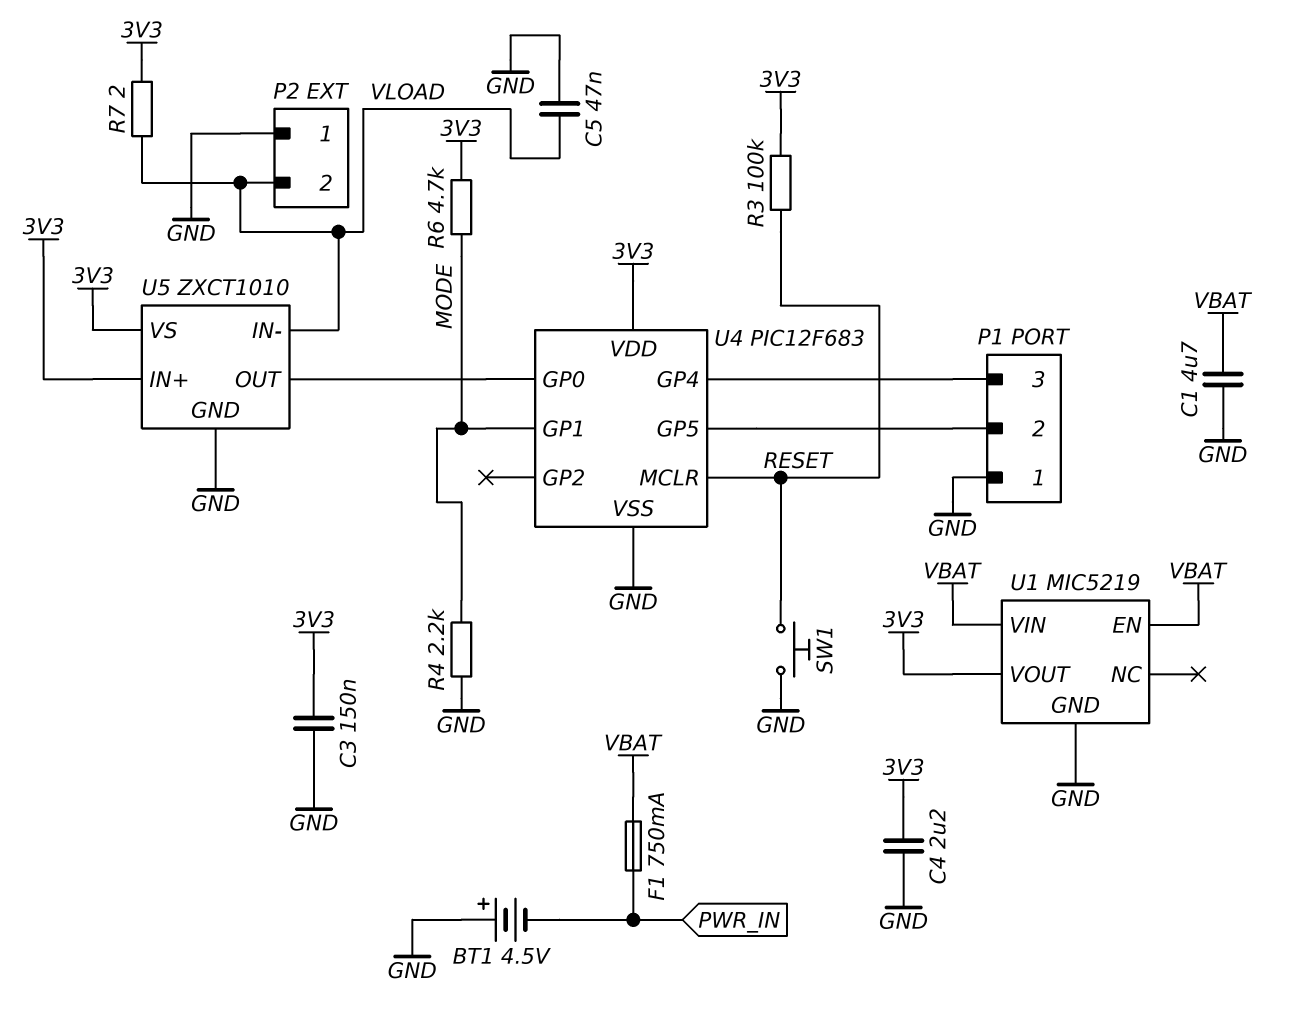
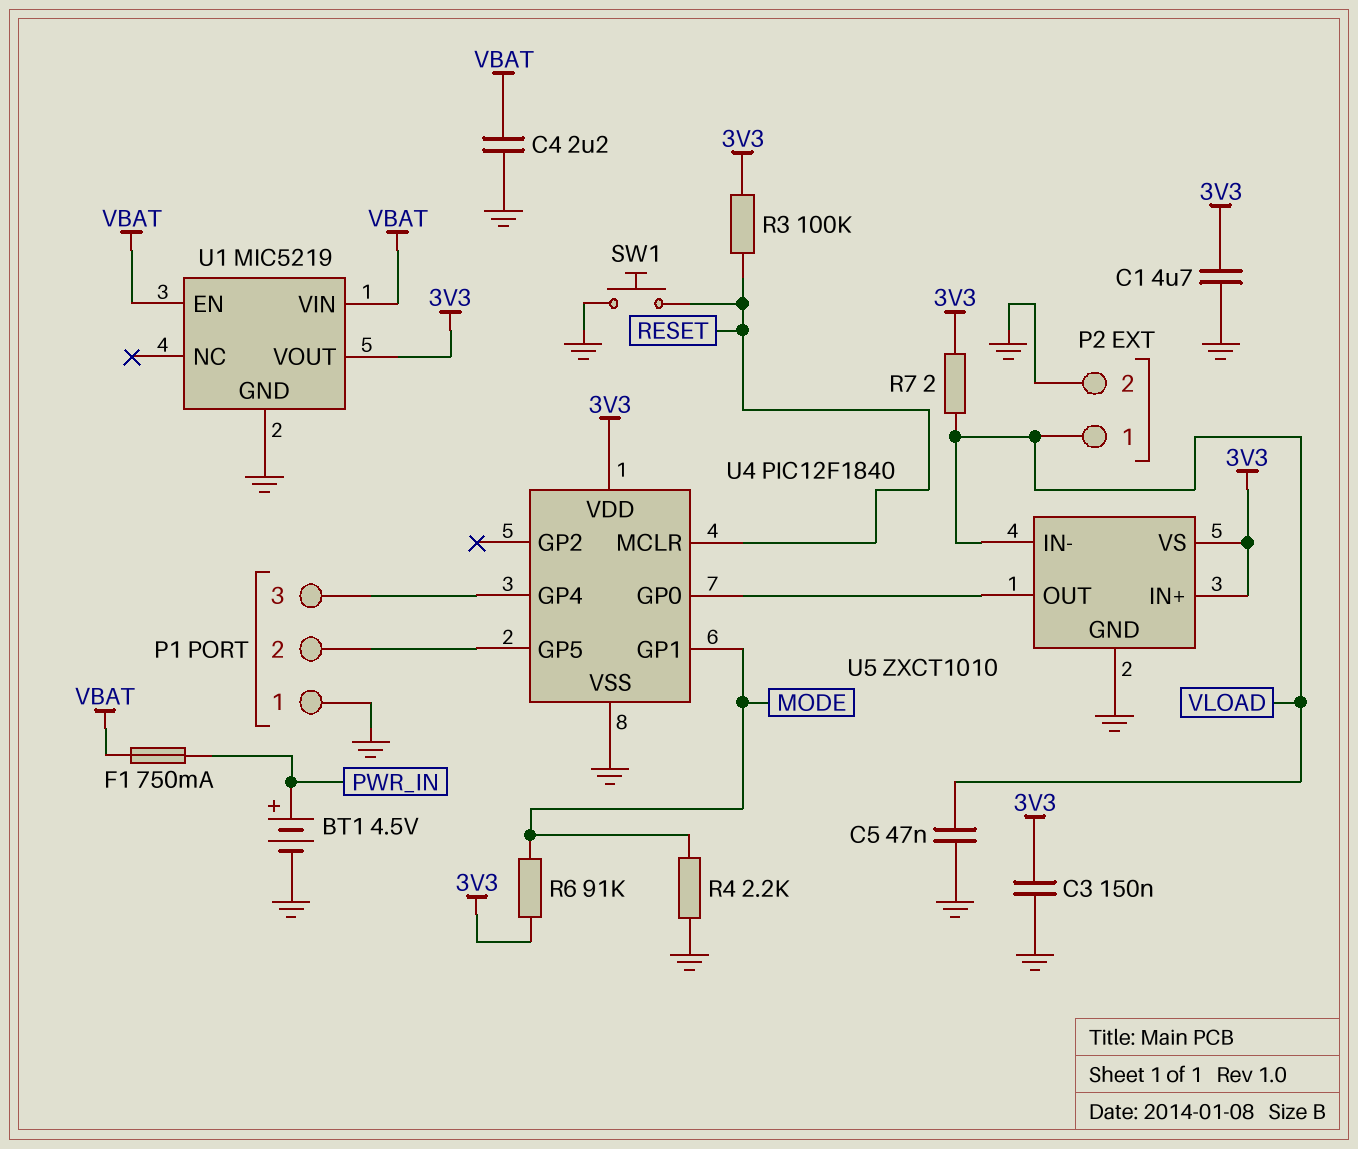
BT1: 4.5V (plus GND, minus PWR_IN) -> 4.5V (plus PWR_IN, minus GND)
C1: 4.7uF (GND, VBAT) -> 4.7uF (3V3, GND)
C4: 2.2uF (3V3, GND) -> 2.2uF (GND, VBAT)
P2 pin 1: GND -> VLOAD
P2 pin 2: VLOAD -> GND
R6: 4.7k (3V3, MODE) -> 91k (3V3, MODE)
U4: PIC12F683 -> PIC12F1840

